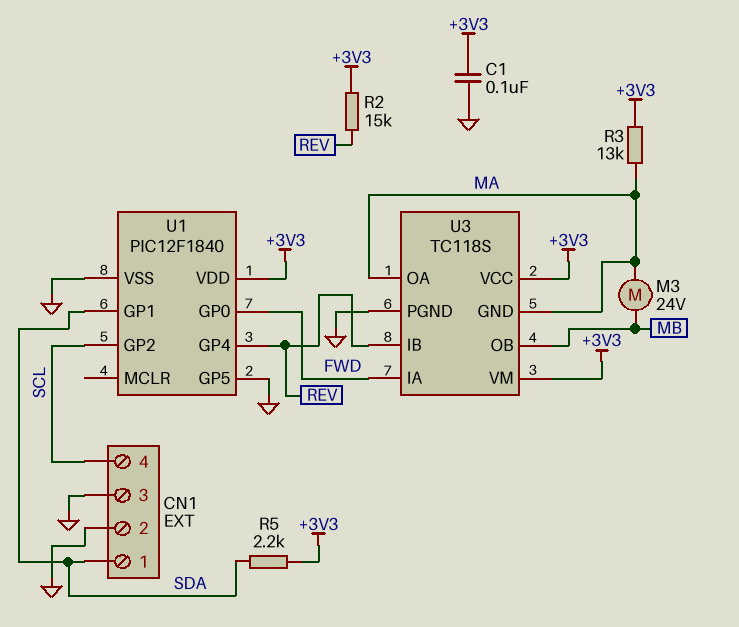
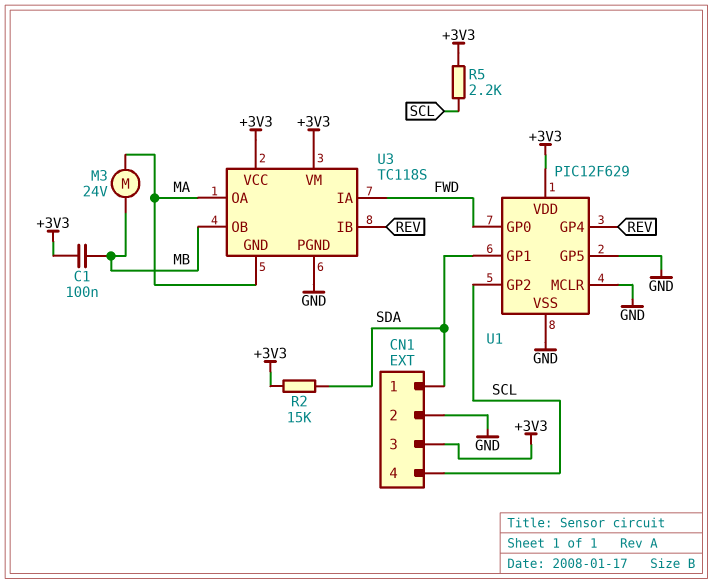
C1: 100nF (+3V3, GND) -> 100nF (+3V3, MB)
CN1 pin 3: GND -> +3V3
R2: 15k (+3V3, REV) -> 15k (+3V3, SDA)
R3: 13k (+3V3, MA) -> none
R5: 2.2k (+3V3, SDA) -> 2.2k (+3V3, SCL)
U1: PIC12F1840 -> PIC12F629
U1 pin MCLR: none -> GND

